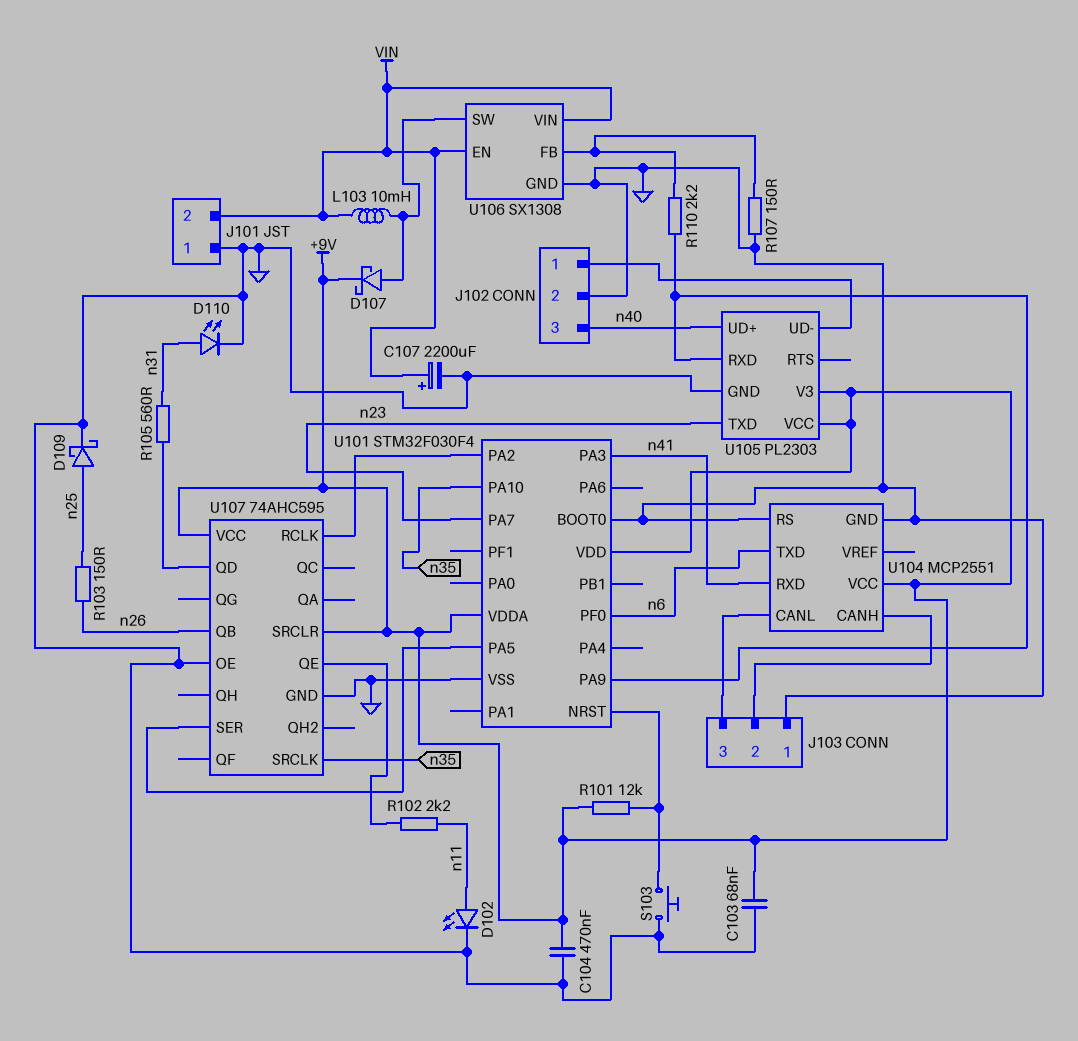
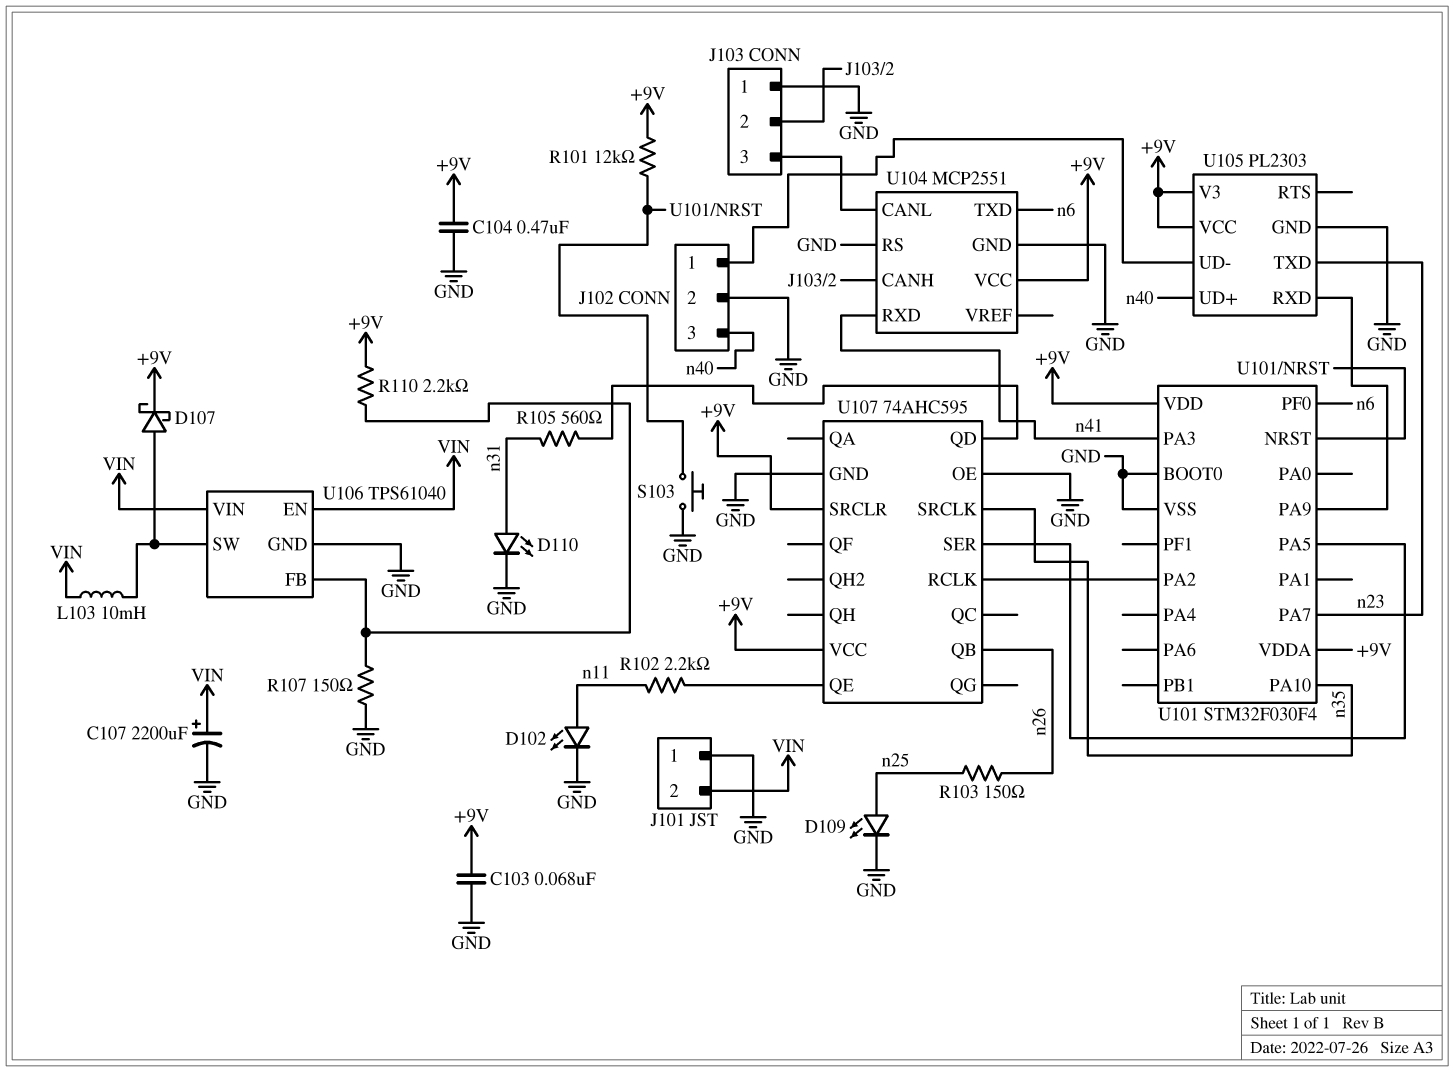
D109: schottky (A n25, K GND) -> LED (A n25, K GND)
R110: 2.2k (U101/PA9, U106/FB) -> 2.2k (+9V, U106/FB)
U106: SX1308 -> TPS61040

